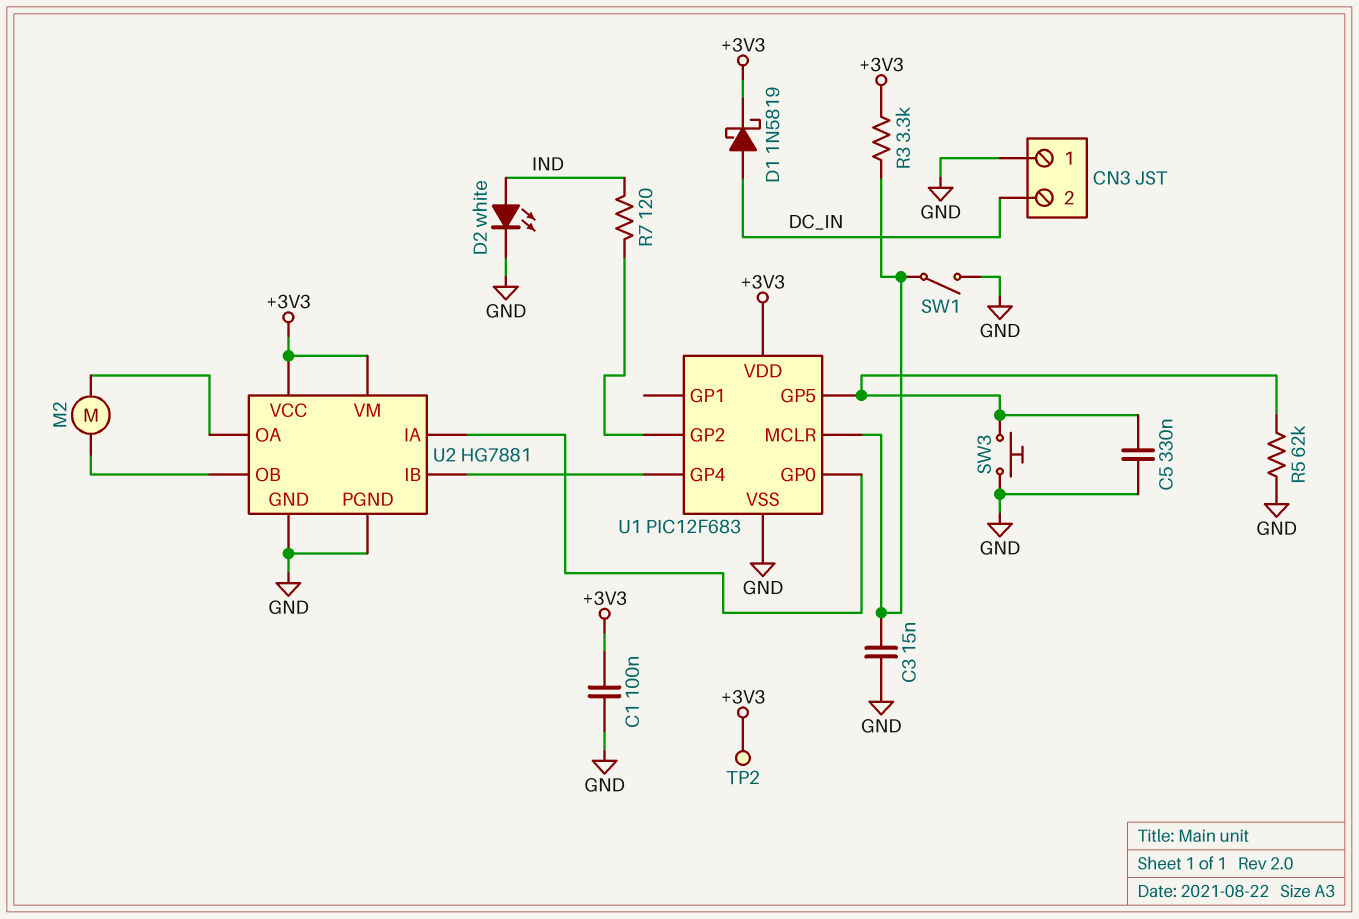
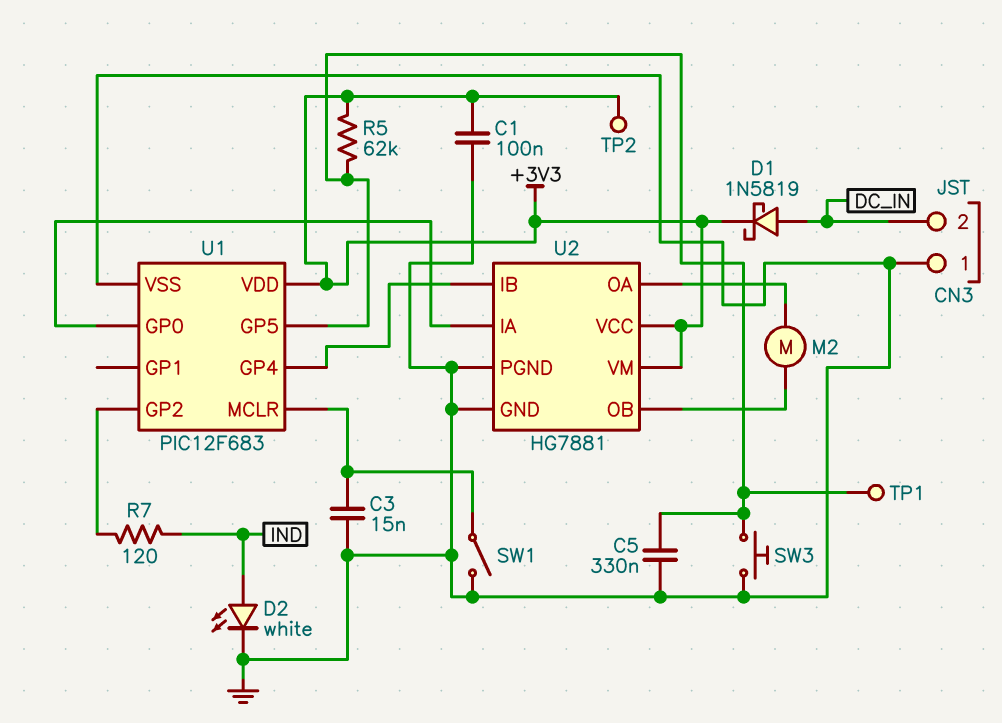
R3: 3.3k (+3V3, U1/MCLR) -> none
R5: 62k (GND, U1/GP5) -> 62k (+3V3, U1/GP5)
TP1: none -> test point (U1/GP5)

